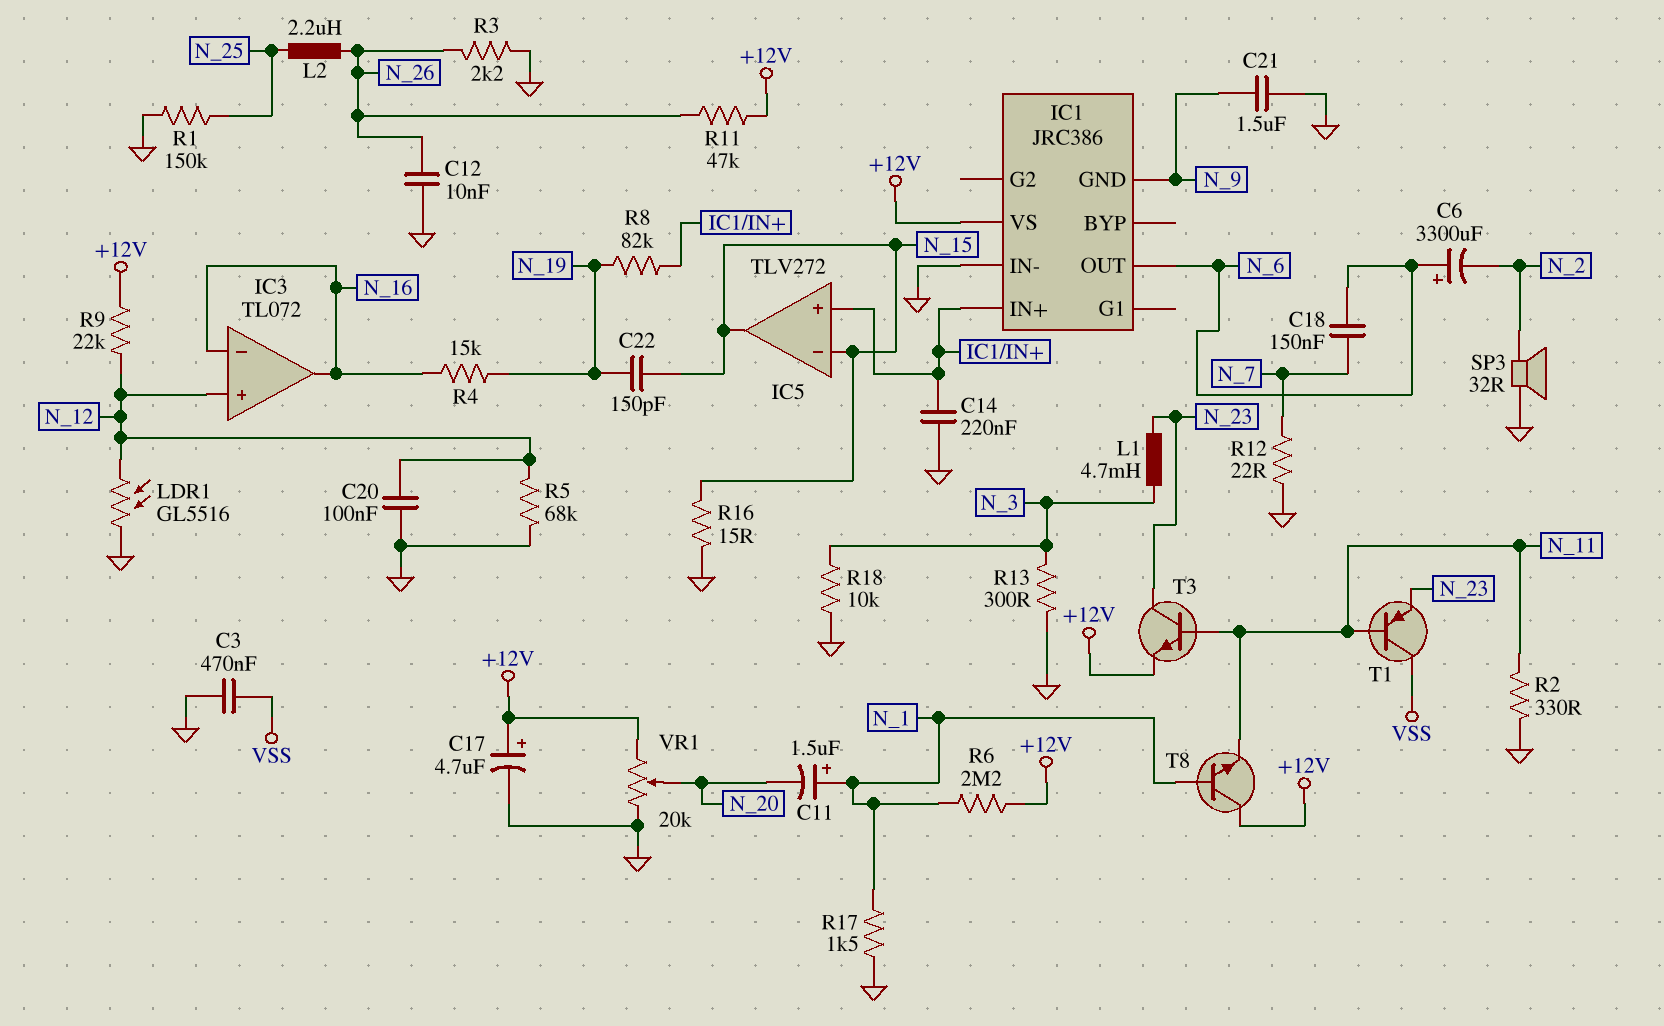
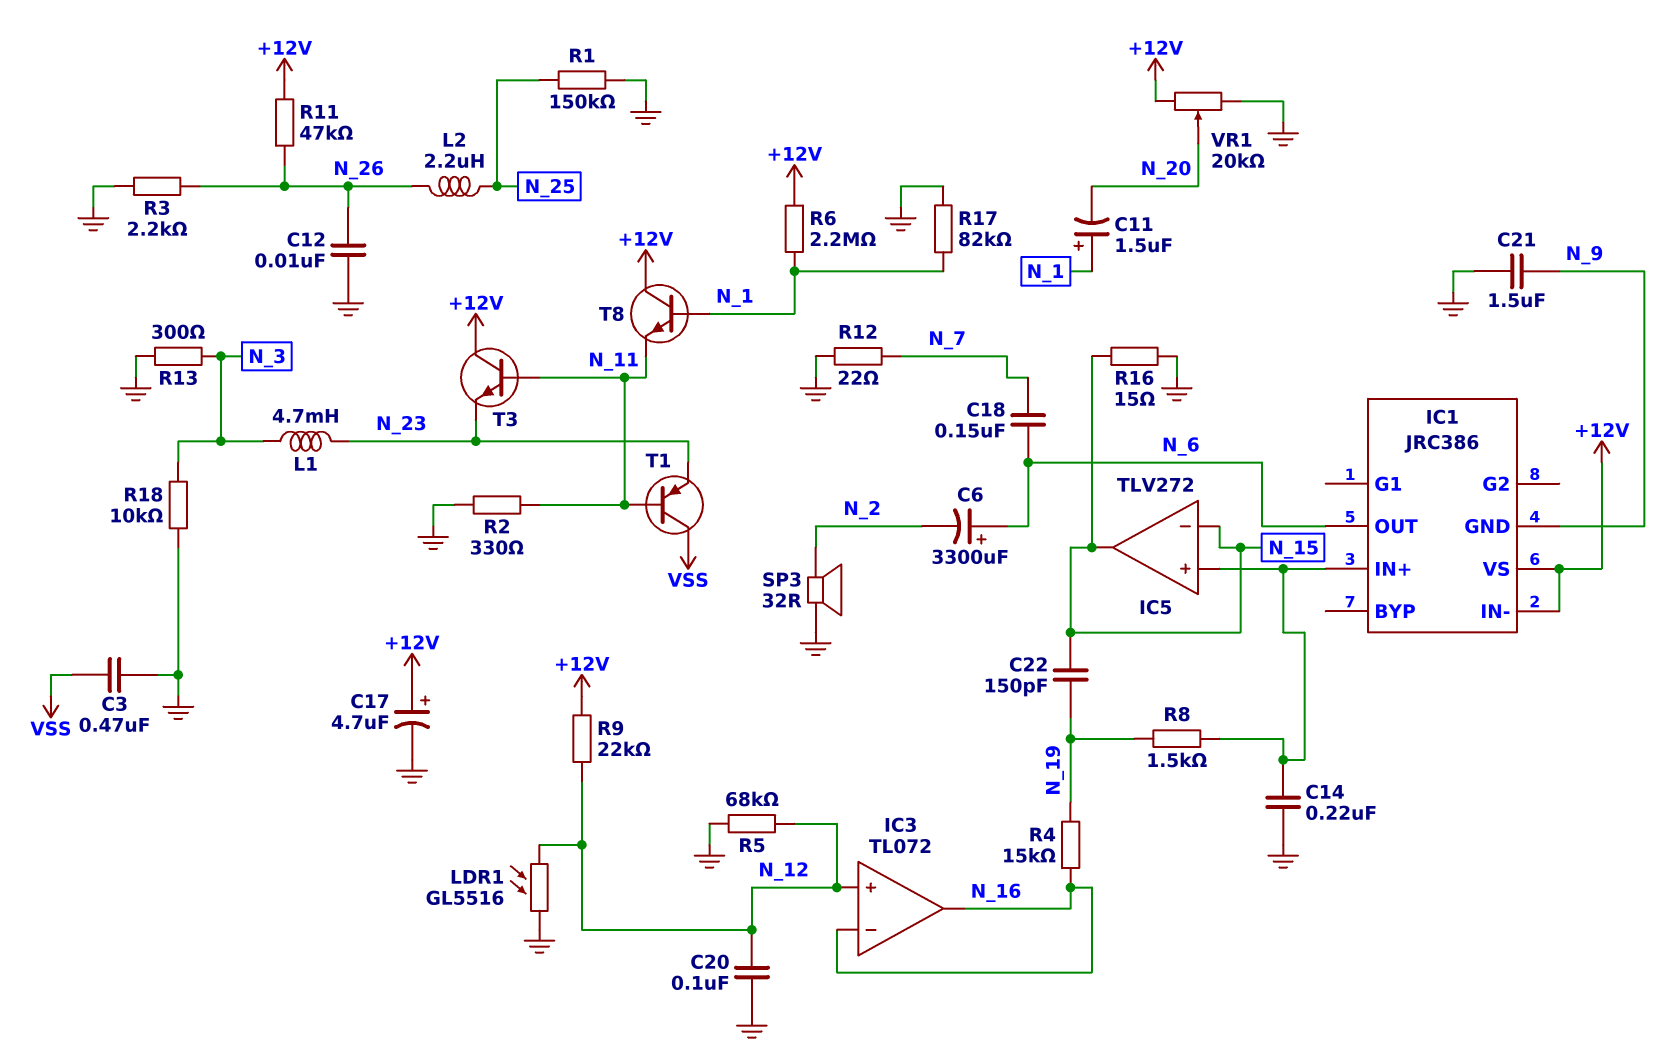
IC1 pin IN-: GND -> +12V
R8: 82k (IC1/IN+, N_19) -> 1.5k (IC1/IN+, N_19)
R17: 1.5k (GND, N_1) -> 82k (GND, N_1)
T3: NPN (B N_11, C N_23, E +12V) -> NPN (B N_11, C +12V, E N_23)

